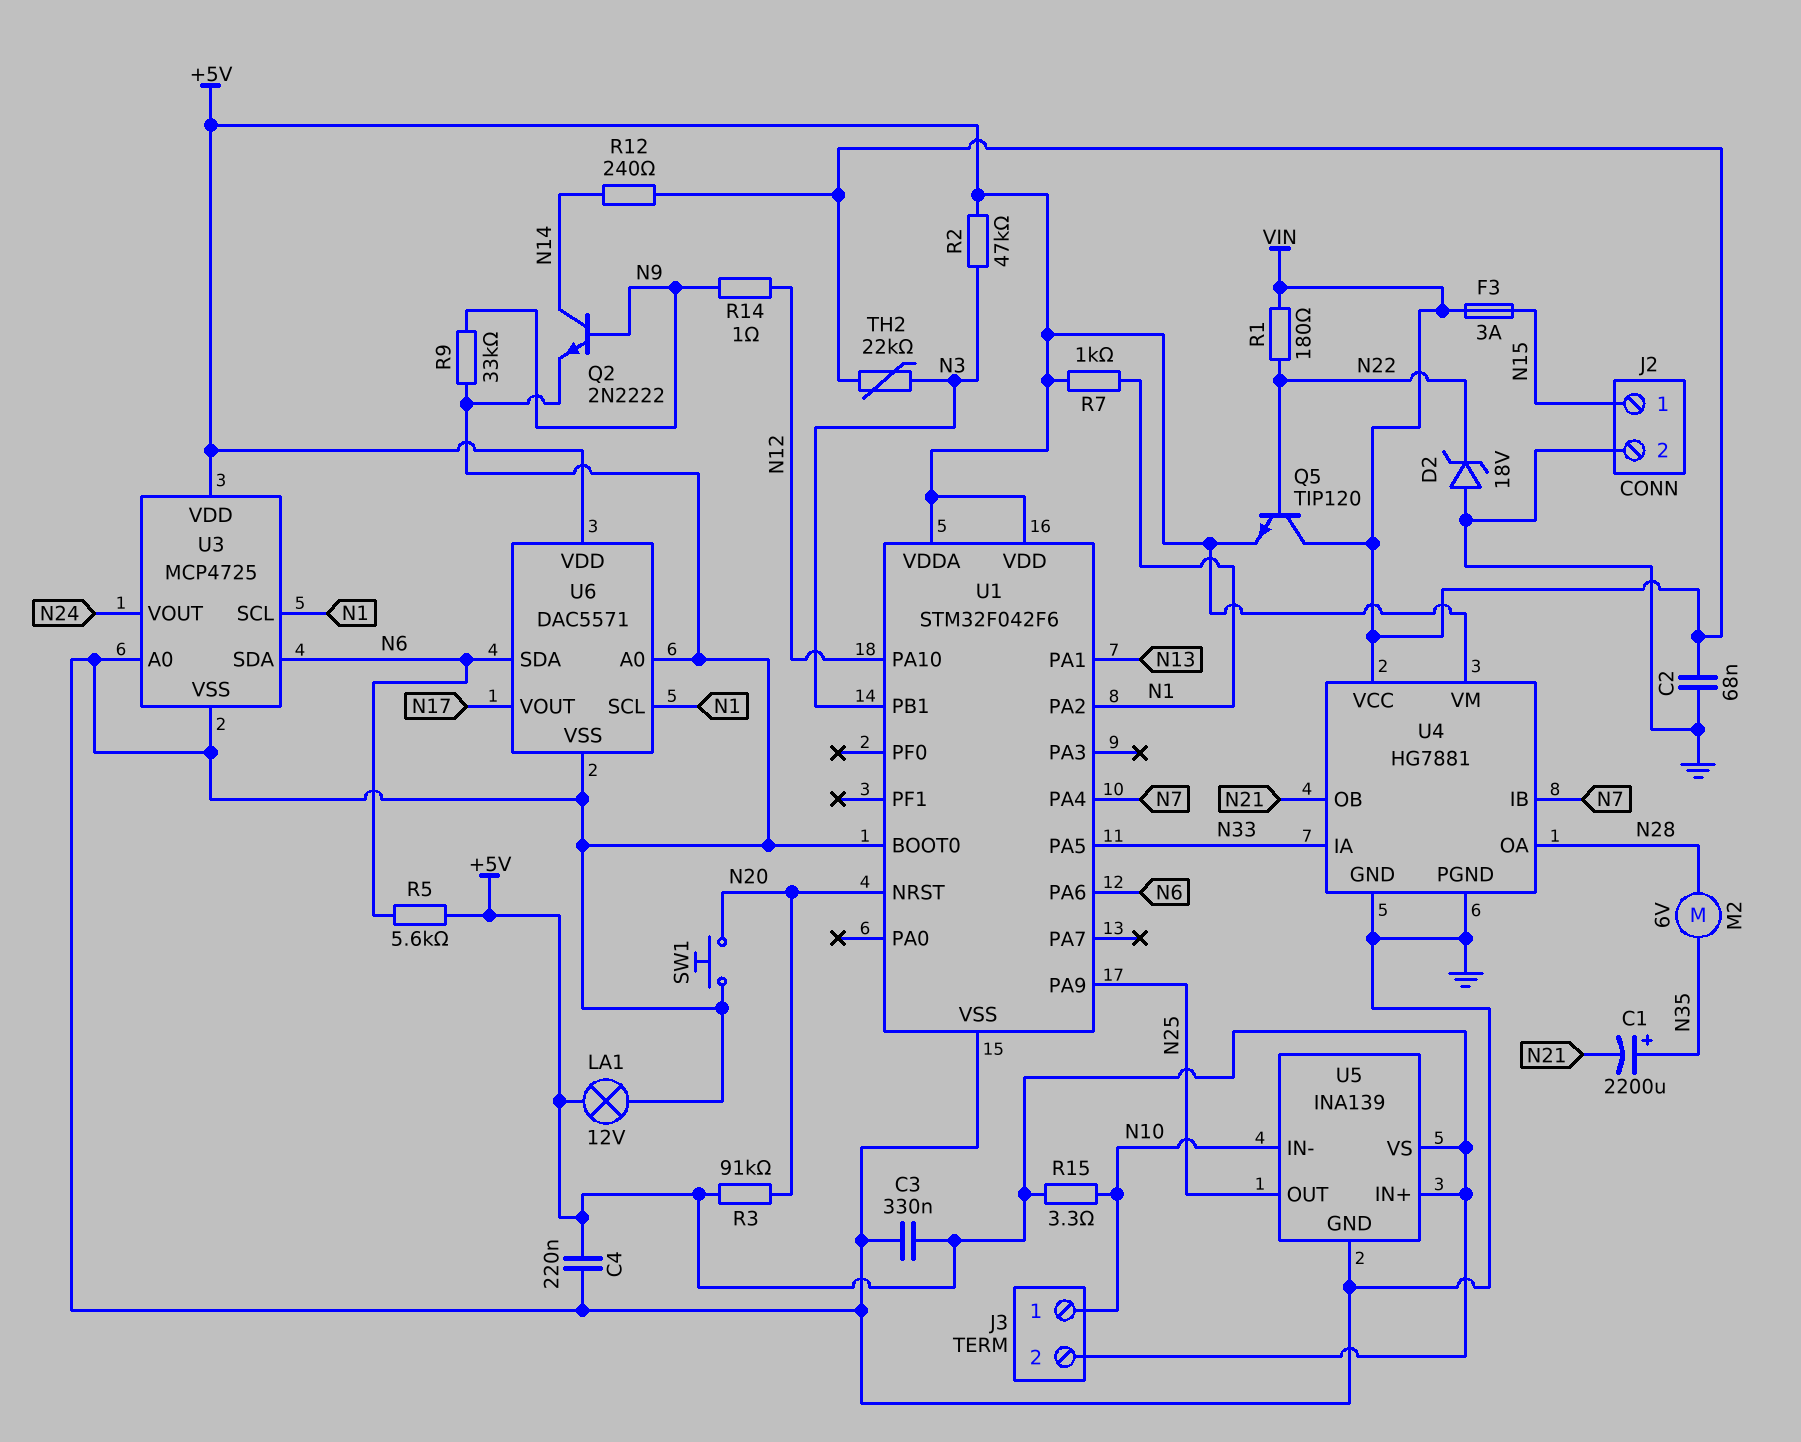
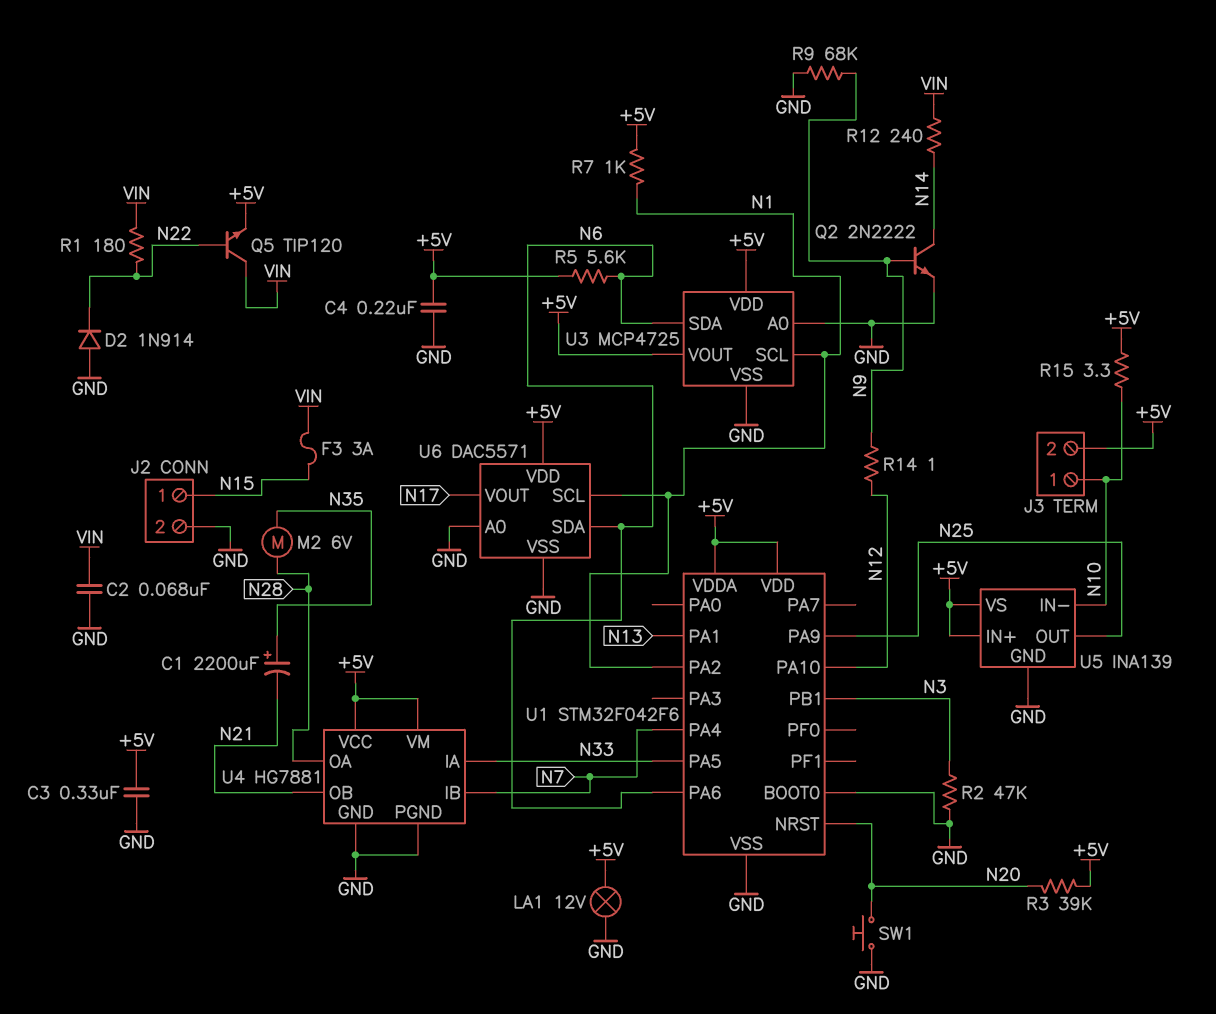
D2: zener 18V (A GND, K N22) -> diode 1N914 (A GND, K N22)
R2: 47k (+5V, N3) -> 47k (GND, N3)
R3: 91k (+5V, N20) -> 39k (+5V, N20)
R9: 33k (GND, N9) -> 68k (GND, N9)
TH2: 22k (N3, VIN) -> none
U3 pin VOUT: N24 -> +5V
U4 pin VCC: VIN -> +5V

